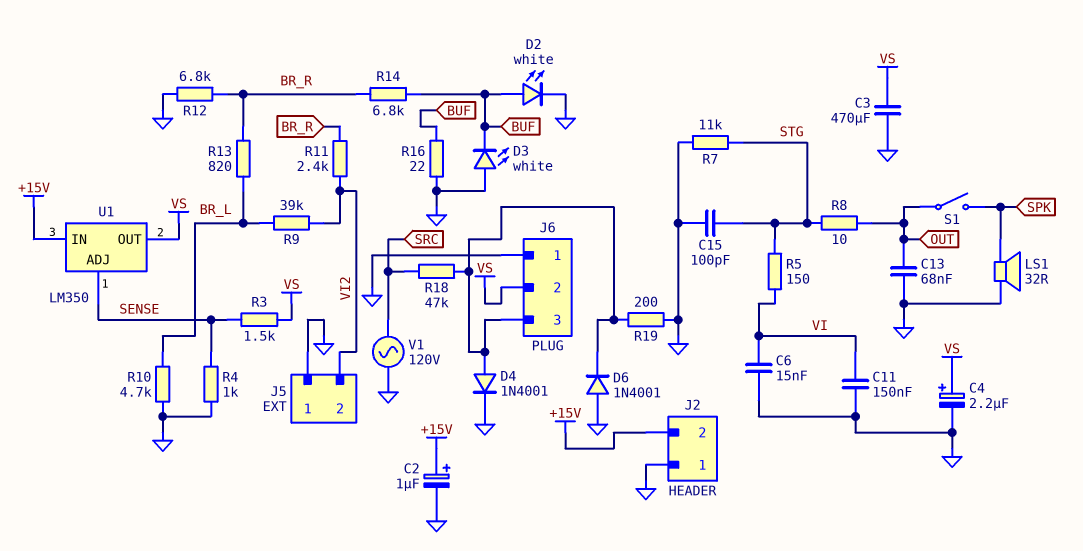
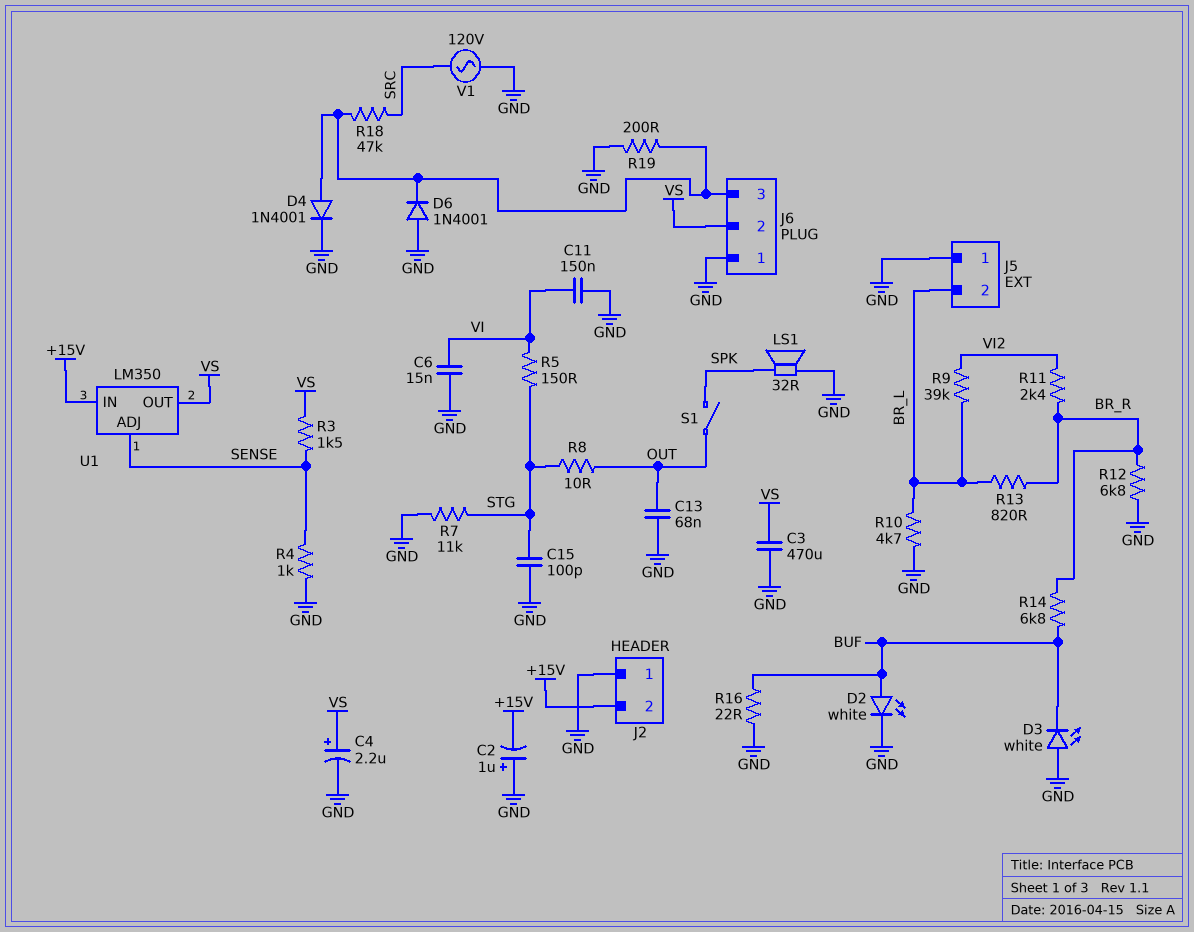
C2: 1uF (plus +15V, minus GND) -> 1uF (plus GND, minus +15V)
J5 pin 2: VI2 -> BR_L

